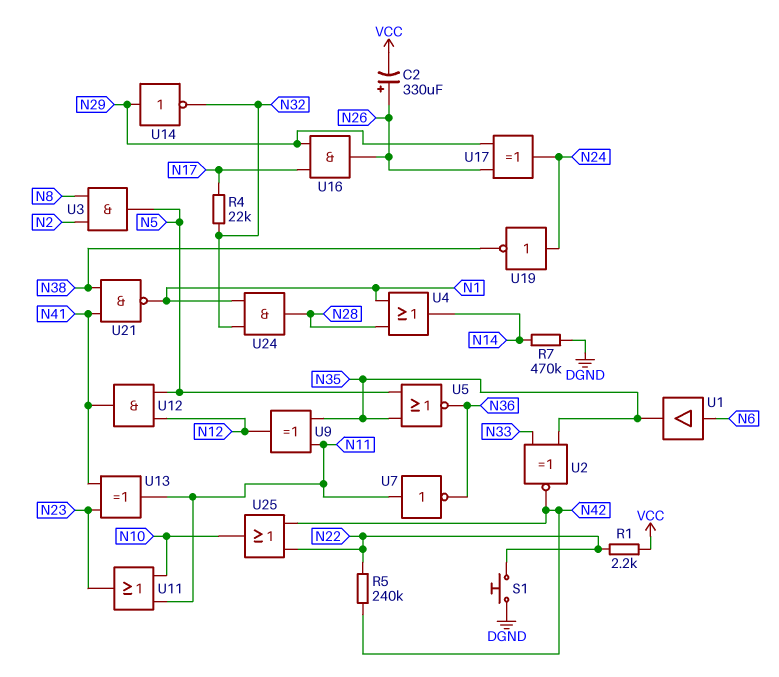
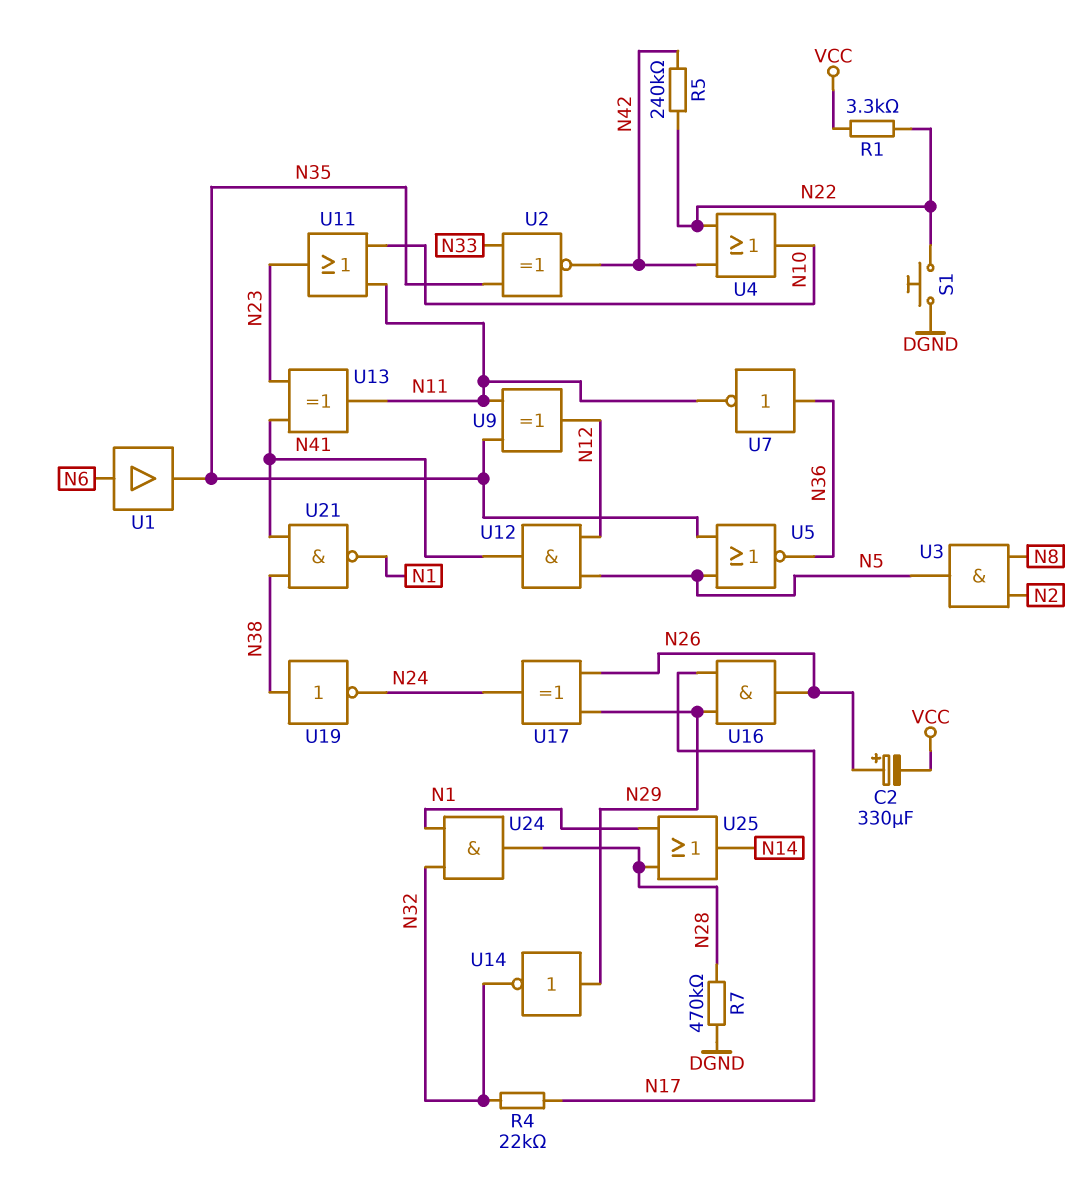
R1: 2.2k (N22, VCC) -> 3.3k (N22, VCC)
R7: 470k (DGND, N14) -> 470k (DGND, N28)
U4: OR (in N1, in N28, out N14) -> OR (in N22, in N42, out N10)
U7: NOT (in N11, out N36) -> NOT (in N36, out N11)
U19: NOT (in N24, out N38) -> NOT (in N38, out N24)
U25: OR (in N22, in N42, out N10) -> OR (in N1, in N28, out N14)

